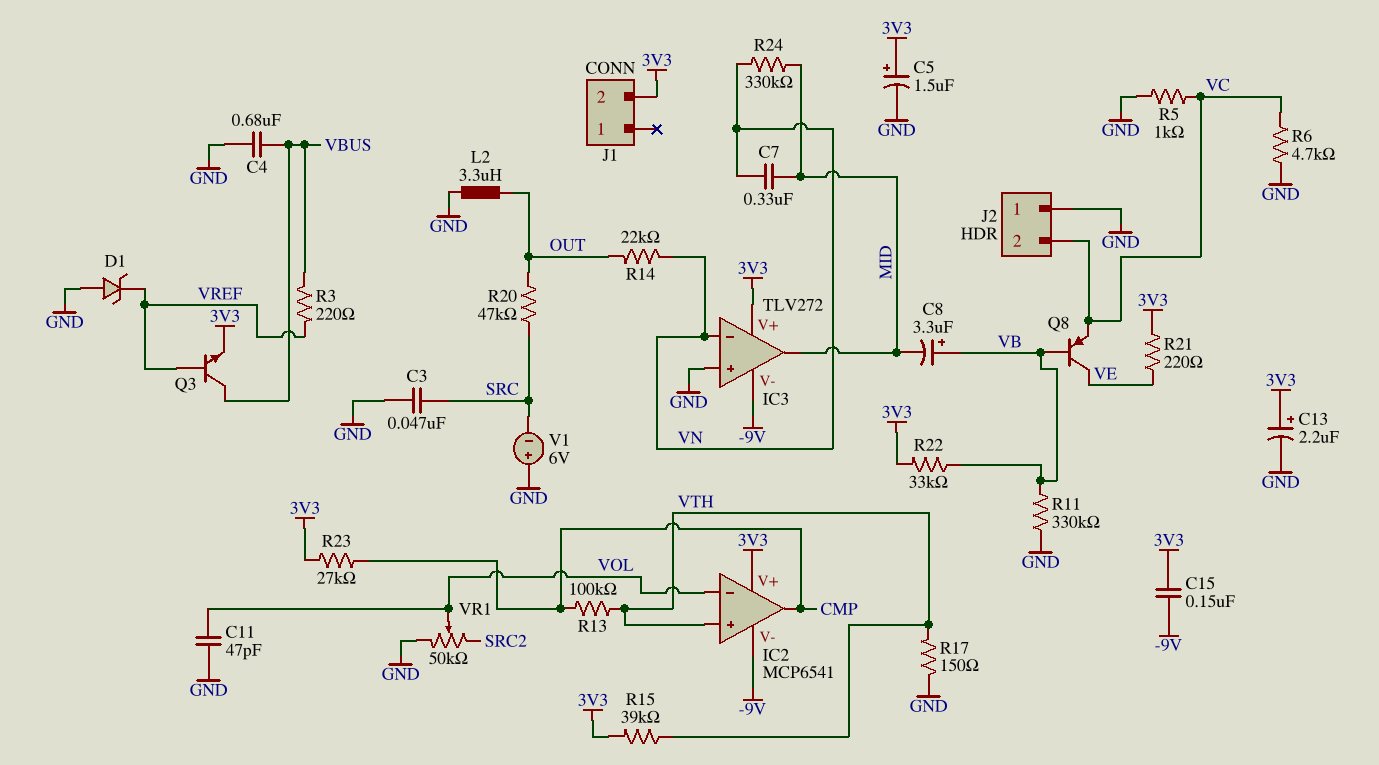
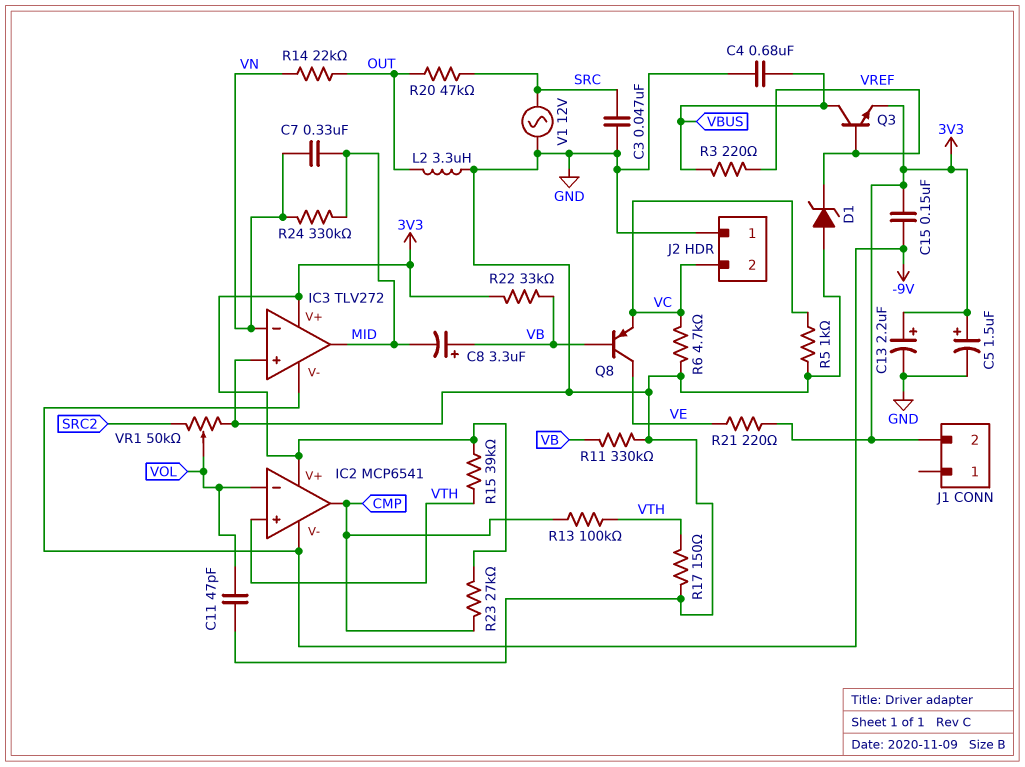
V1: 6V (plus GND, minus SRC) -> AC 12V (GND, SRC)

